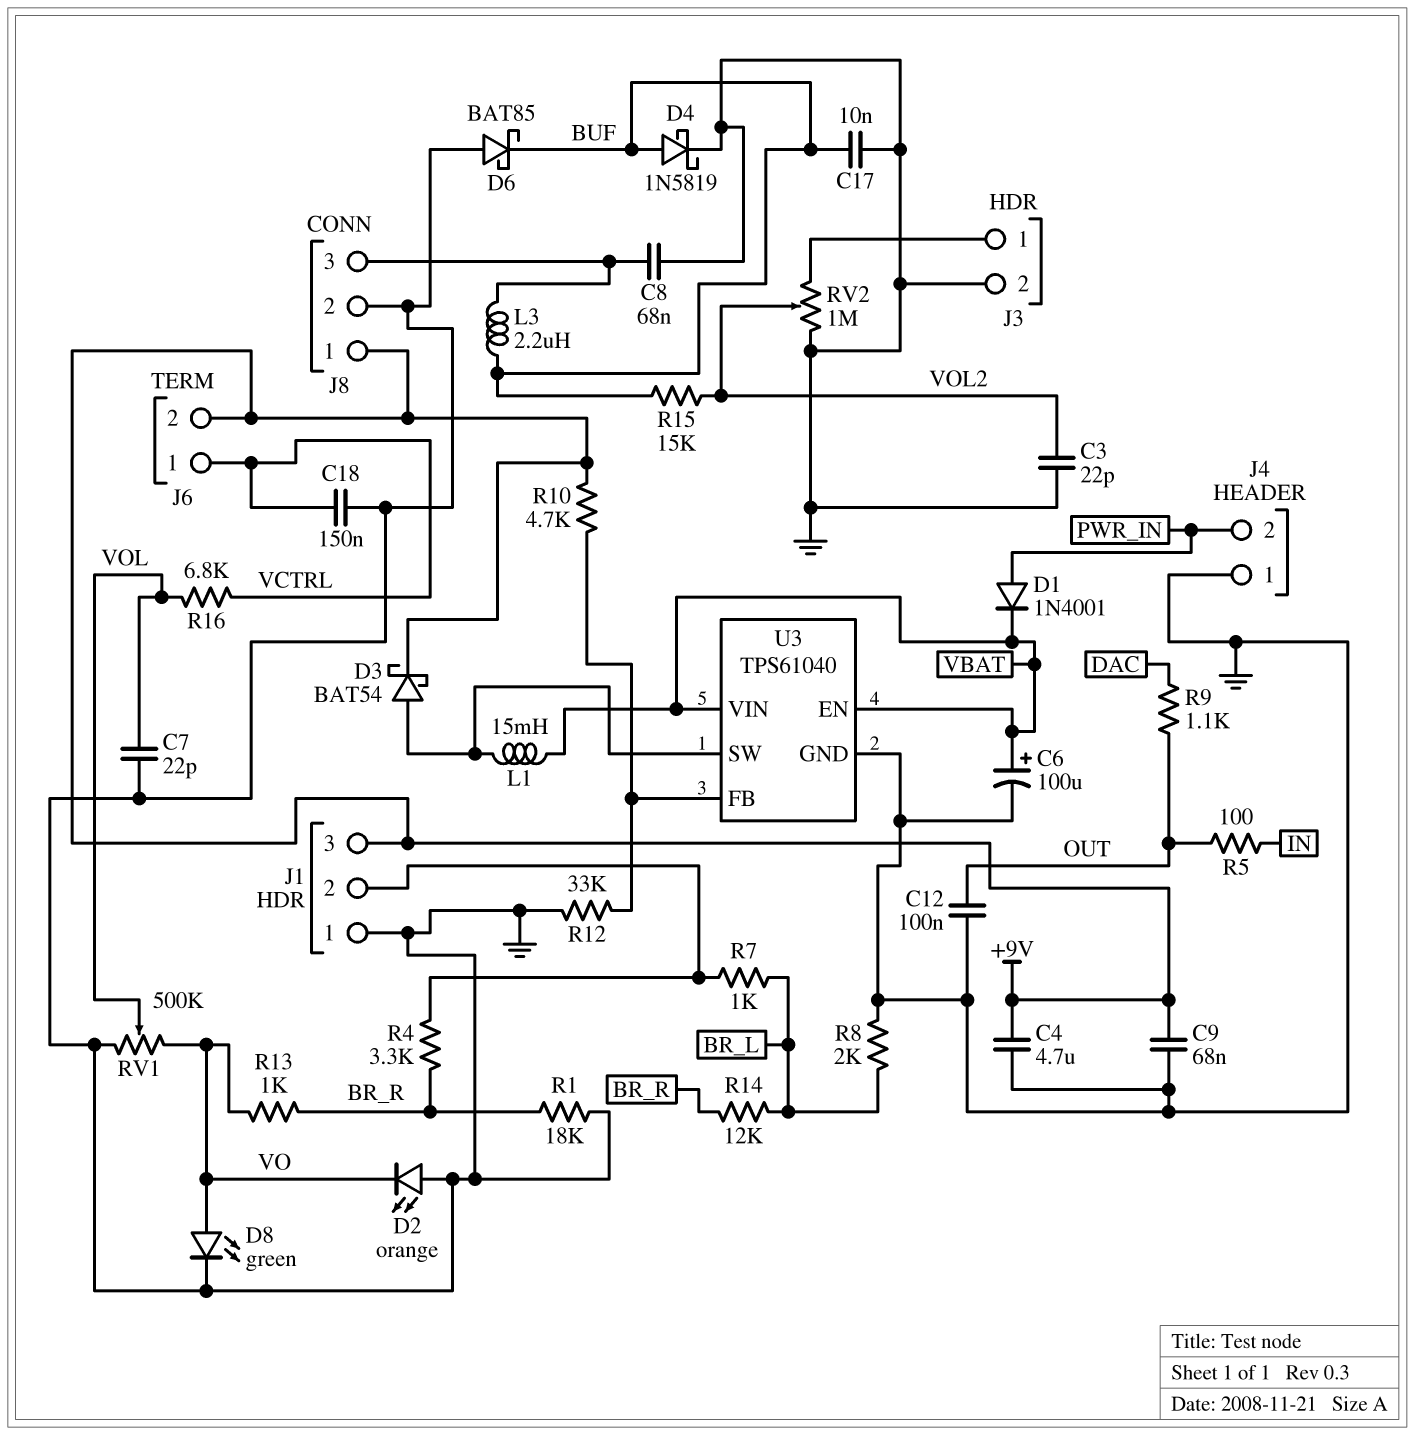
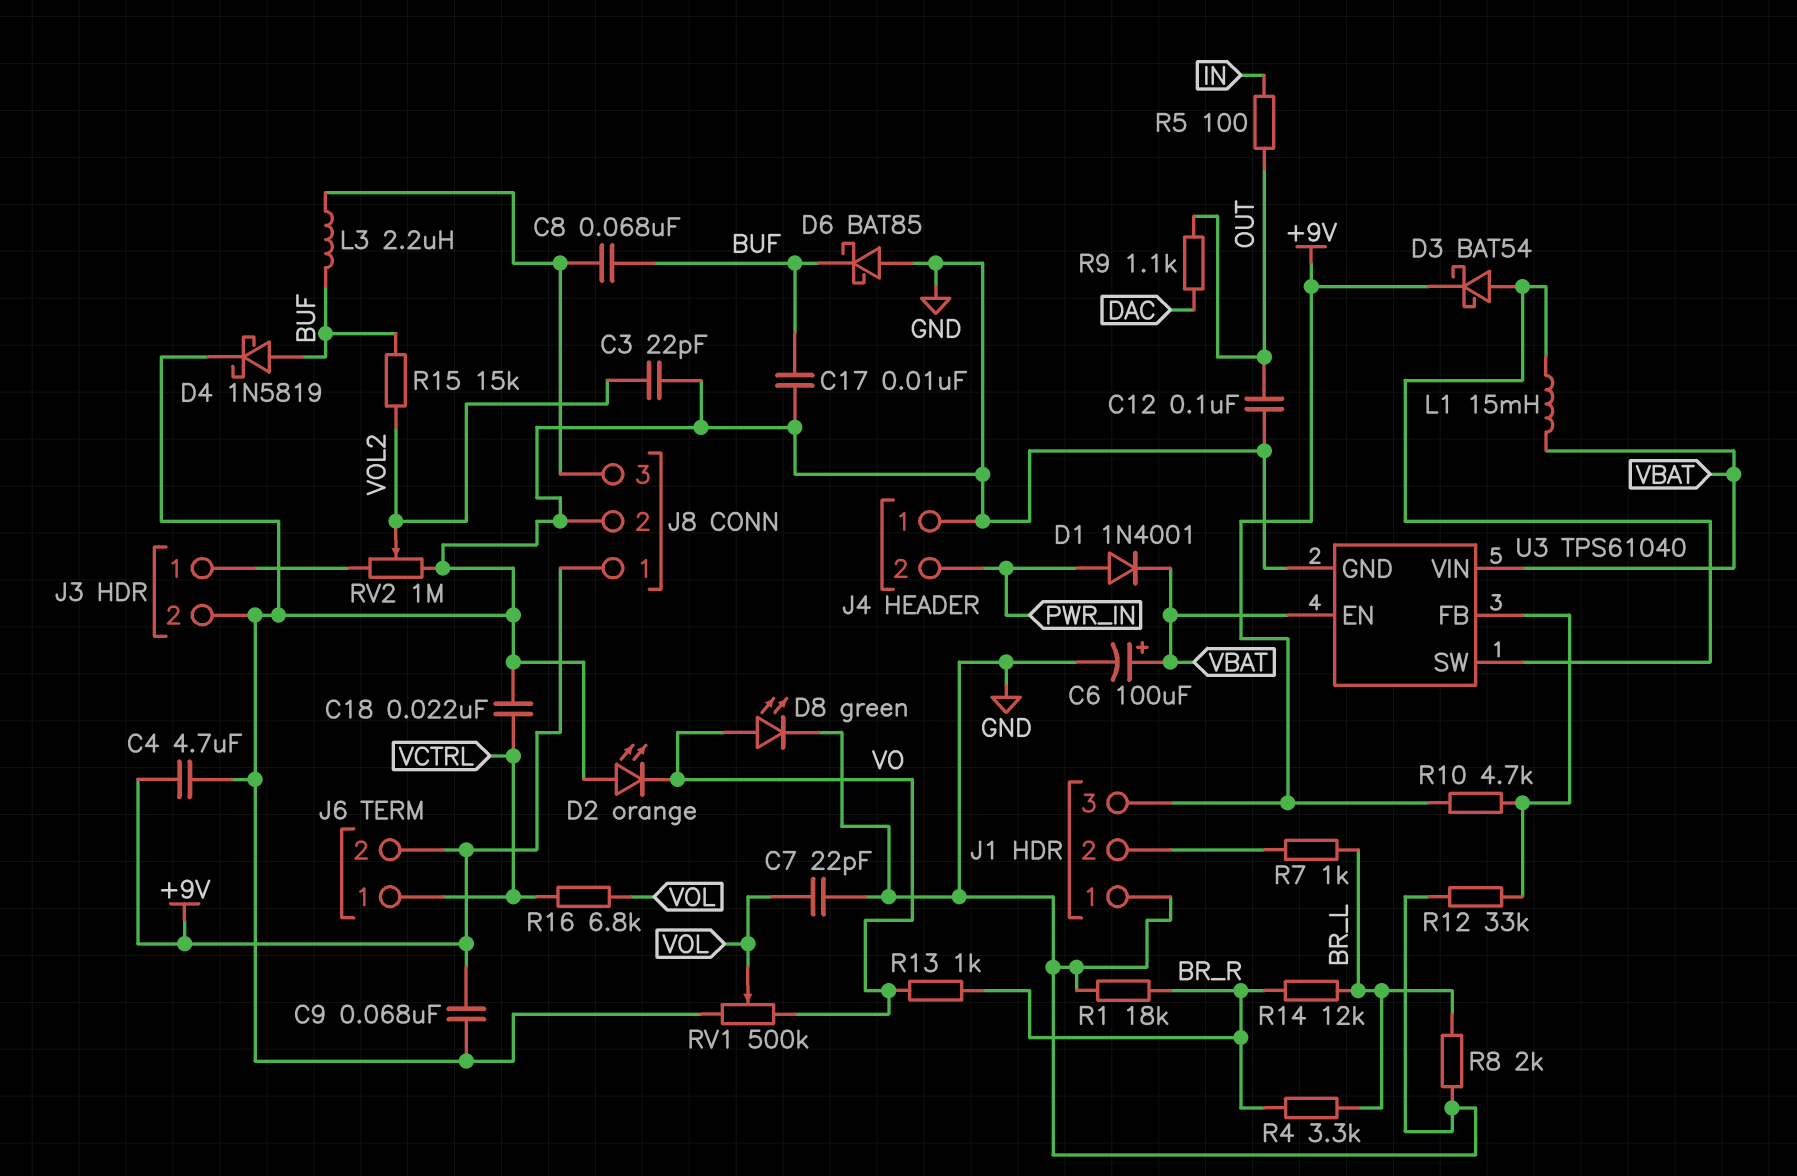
C8: 68nF (GND, J8/3) -> 68nF (BUF, J8/3)
C18: 150nF (GND, VCTRL) -> 22nF (GND, VCTRL)
R4: 3.3k (BR_R, J1/2) -> 3.3k (BR_L, BR_R)

